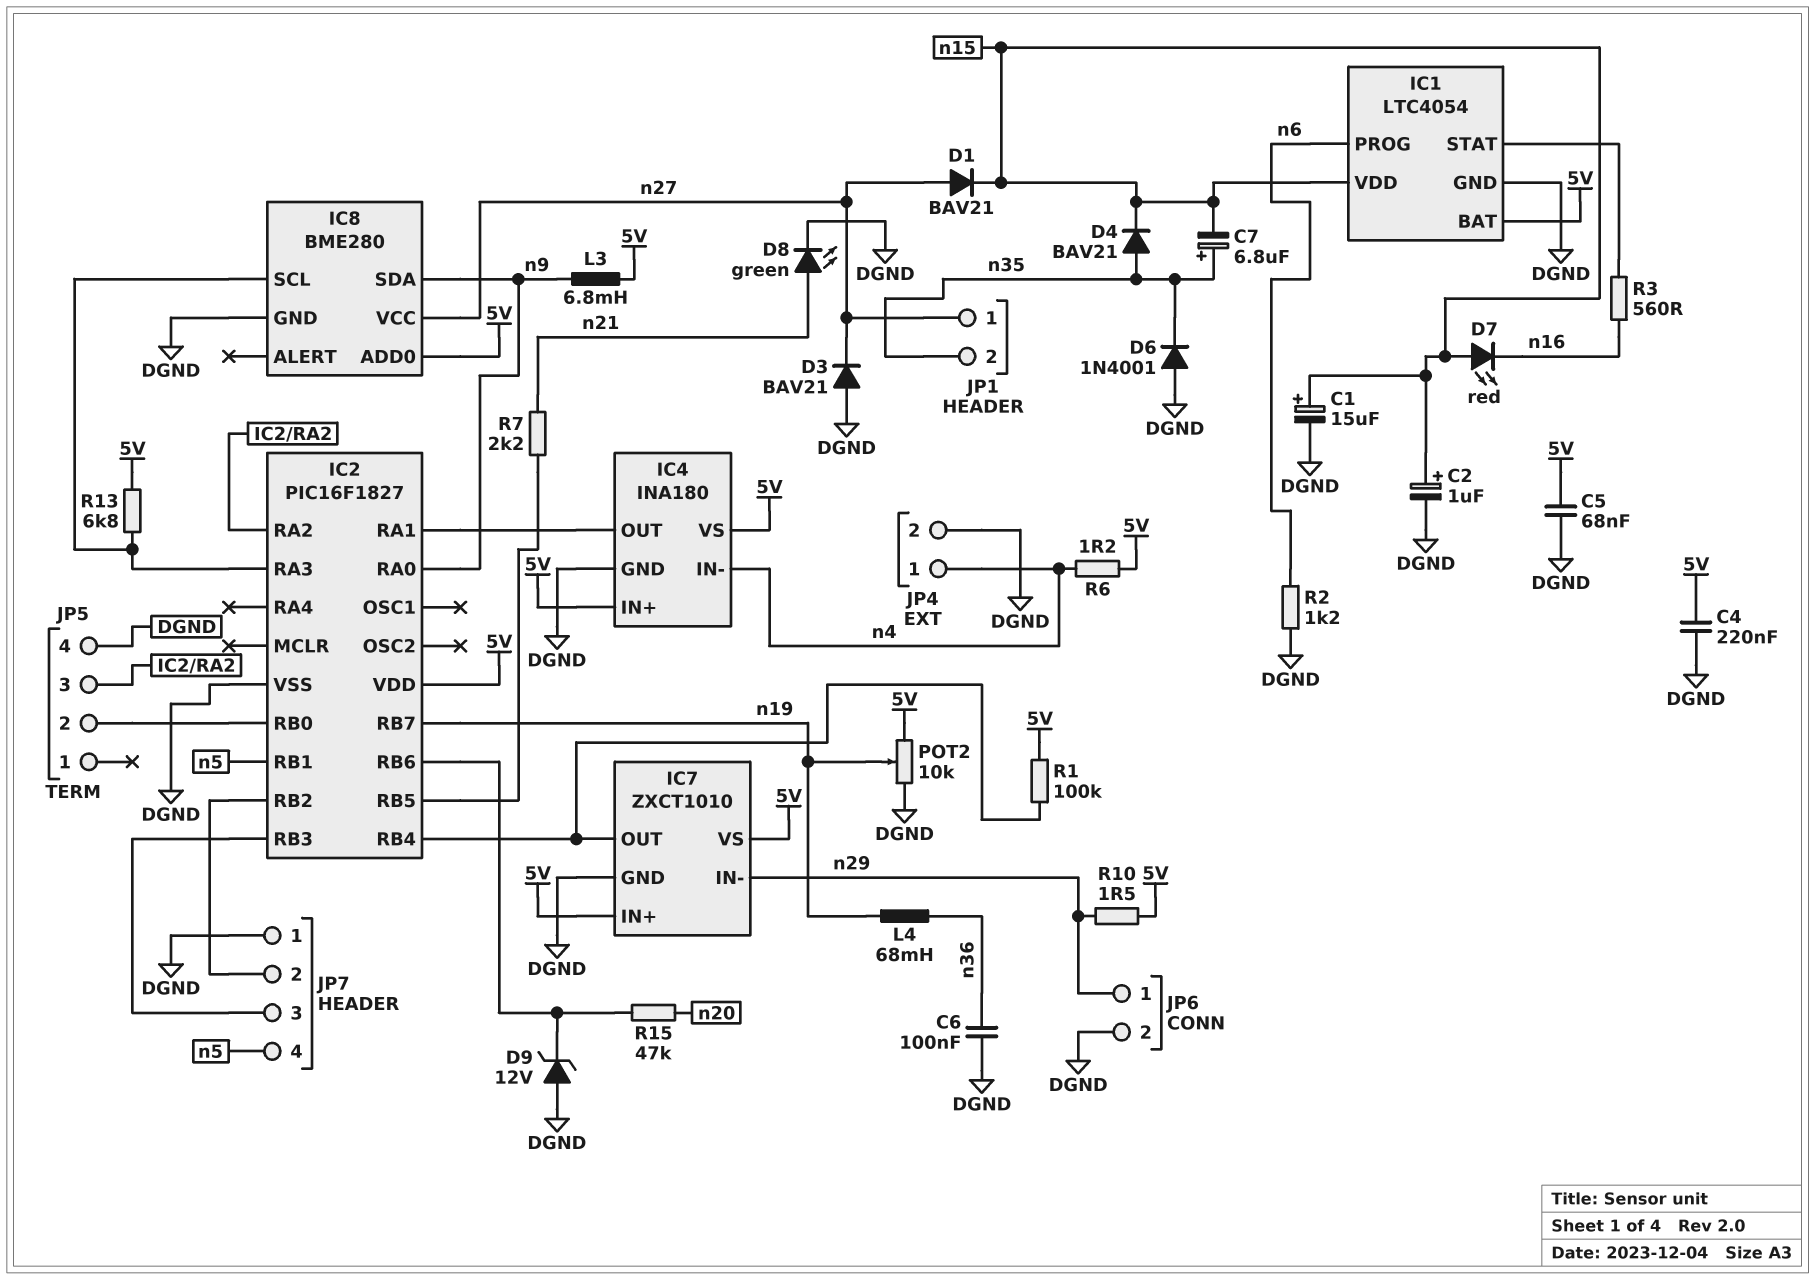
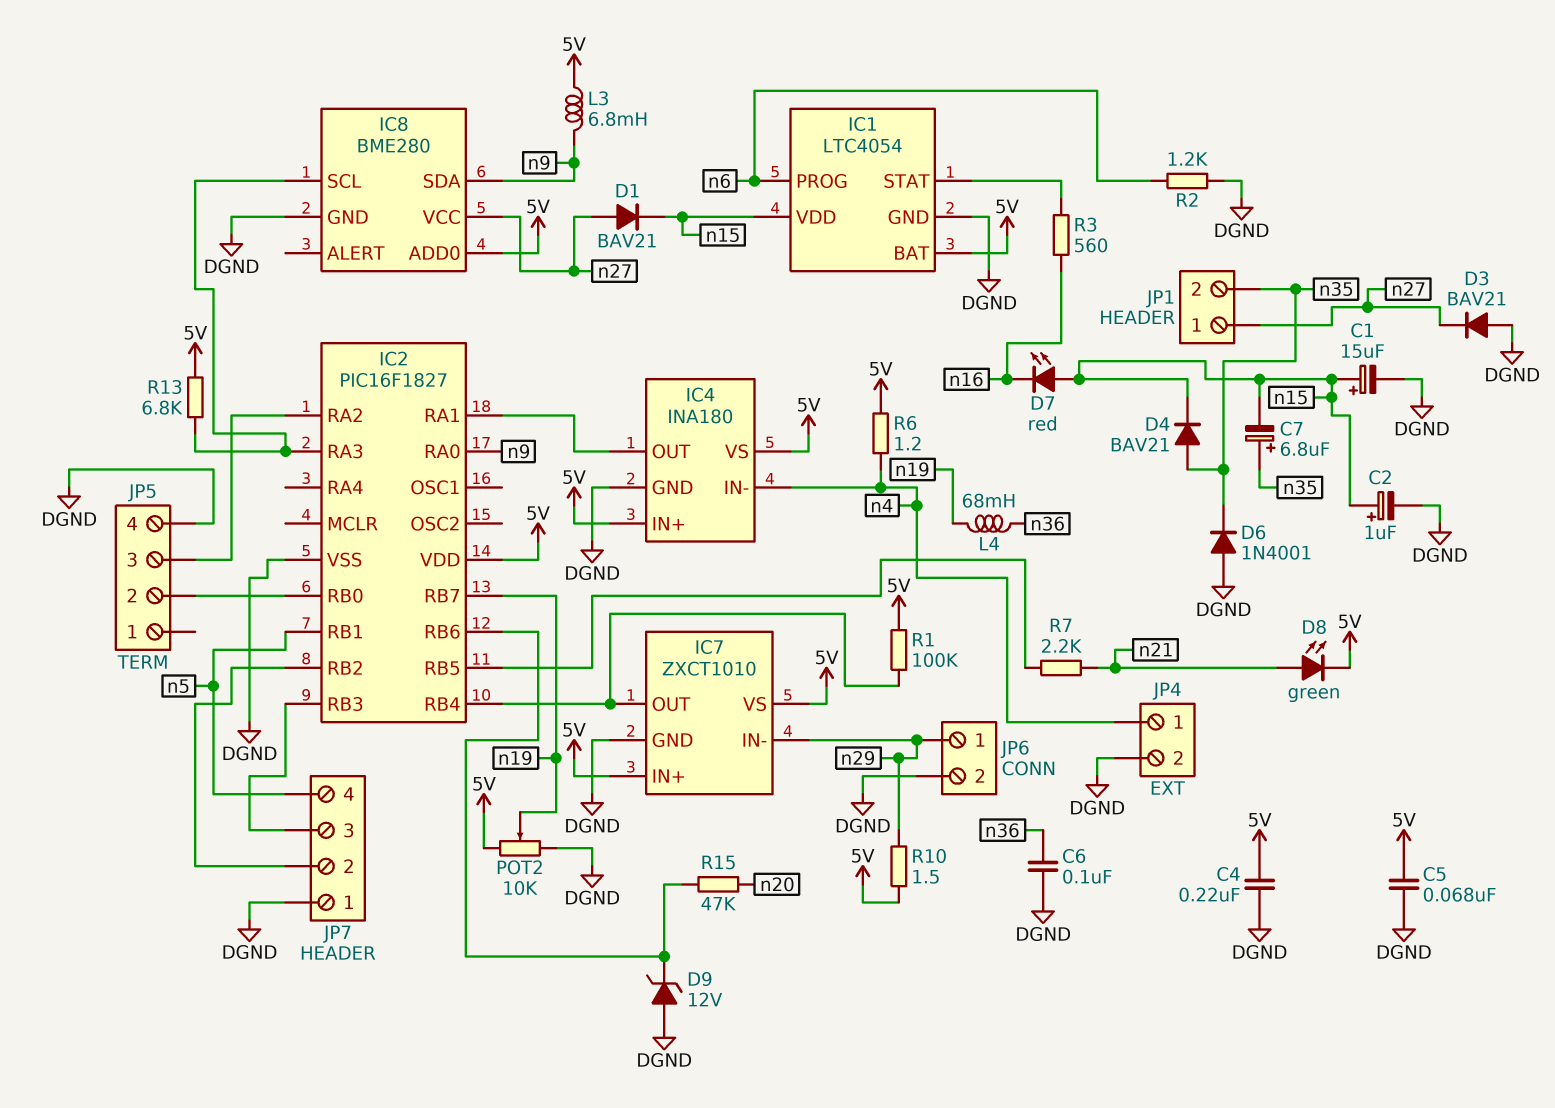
D8: LED green (A n21, K DGND) -> LED green (A n21, K 5V)

